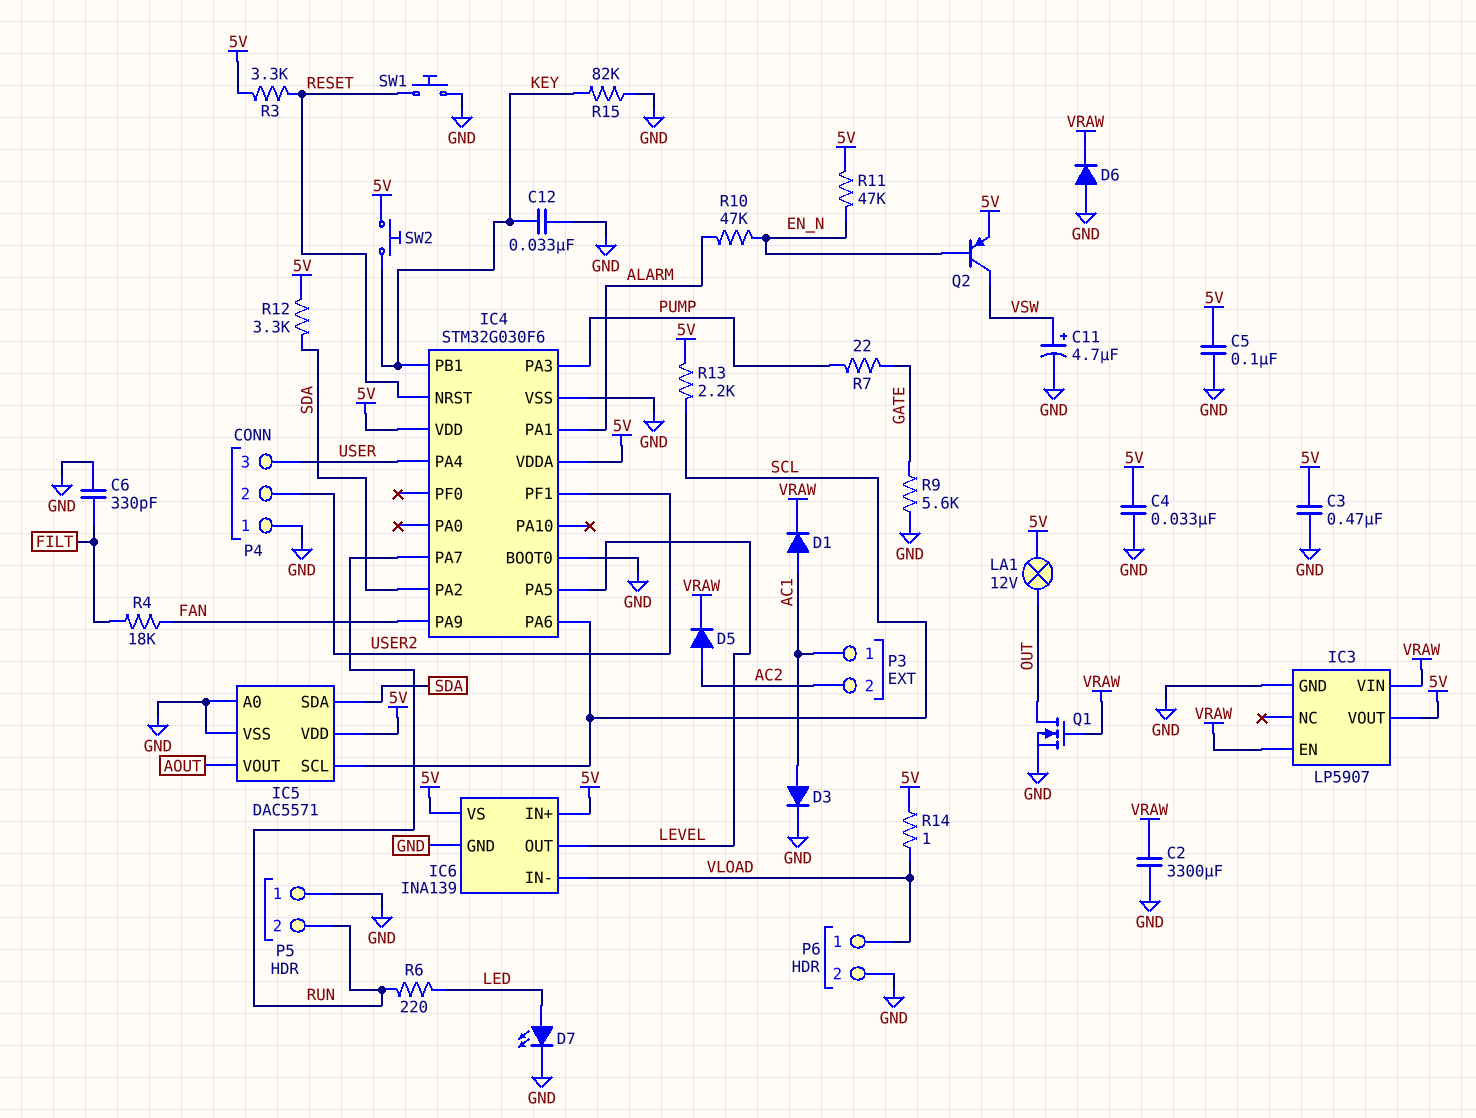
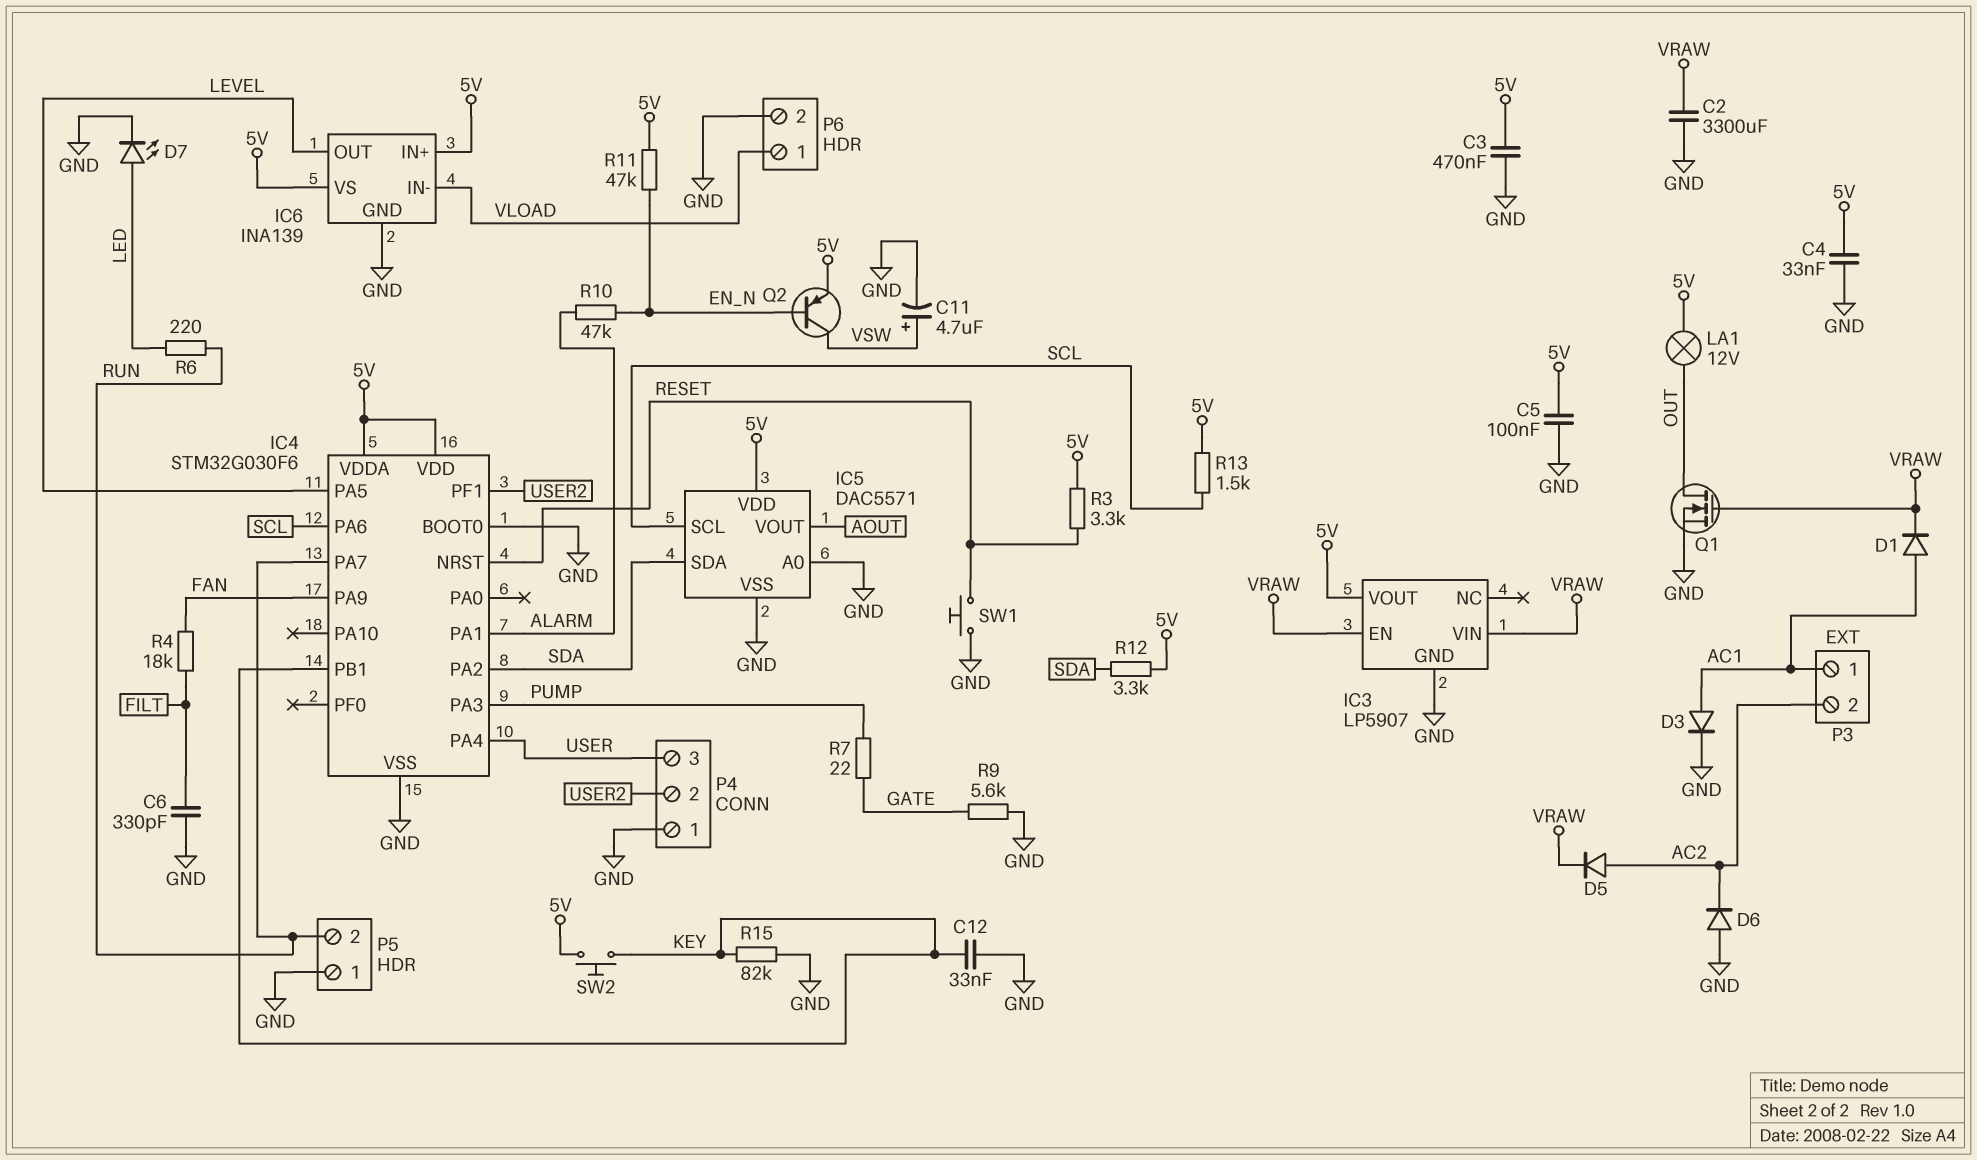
D6: diode (A GND, K VRAW) -> diode (A GND, K AC2)
R13: 2.2k (5V, SCL) -> 1.5k (5V, SCL)
R14: 1 (5V, VLOAD) -> none

